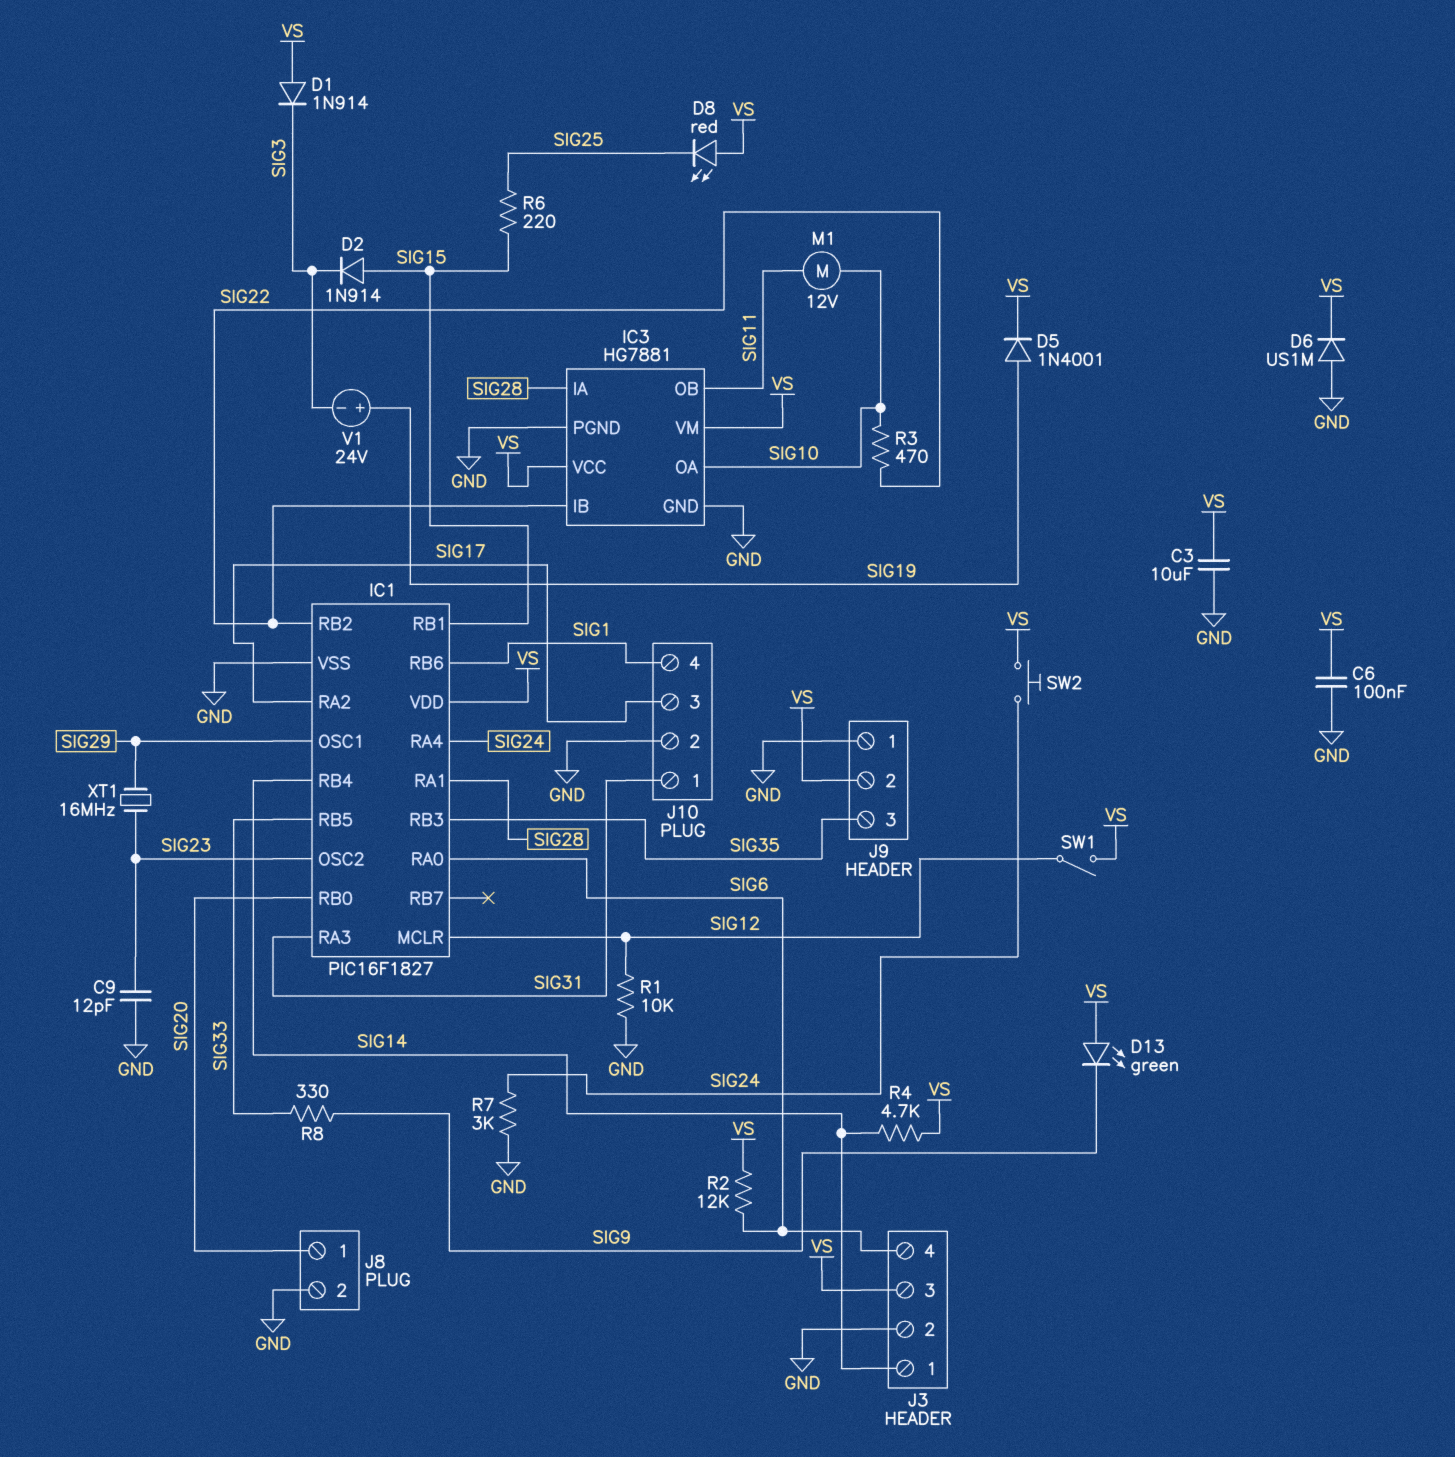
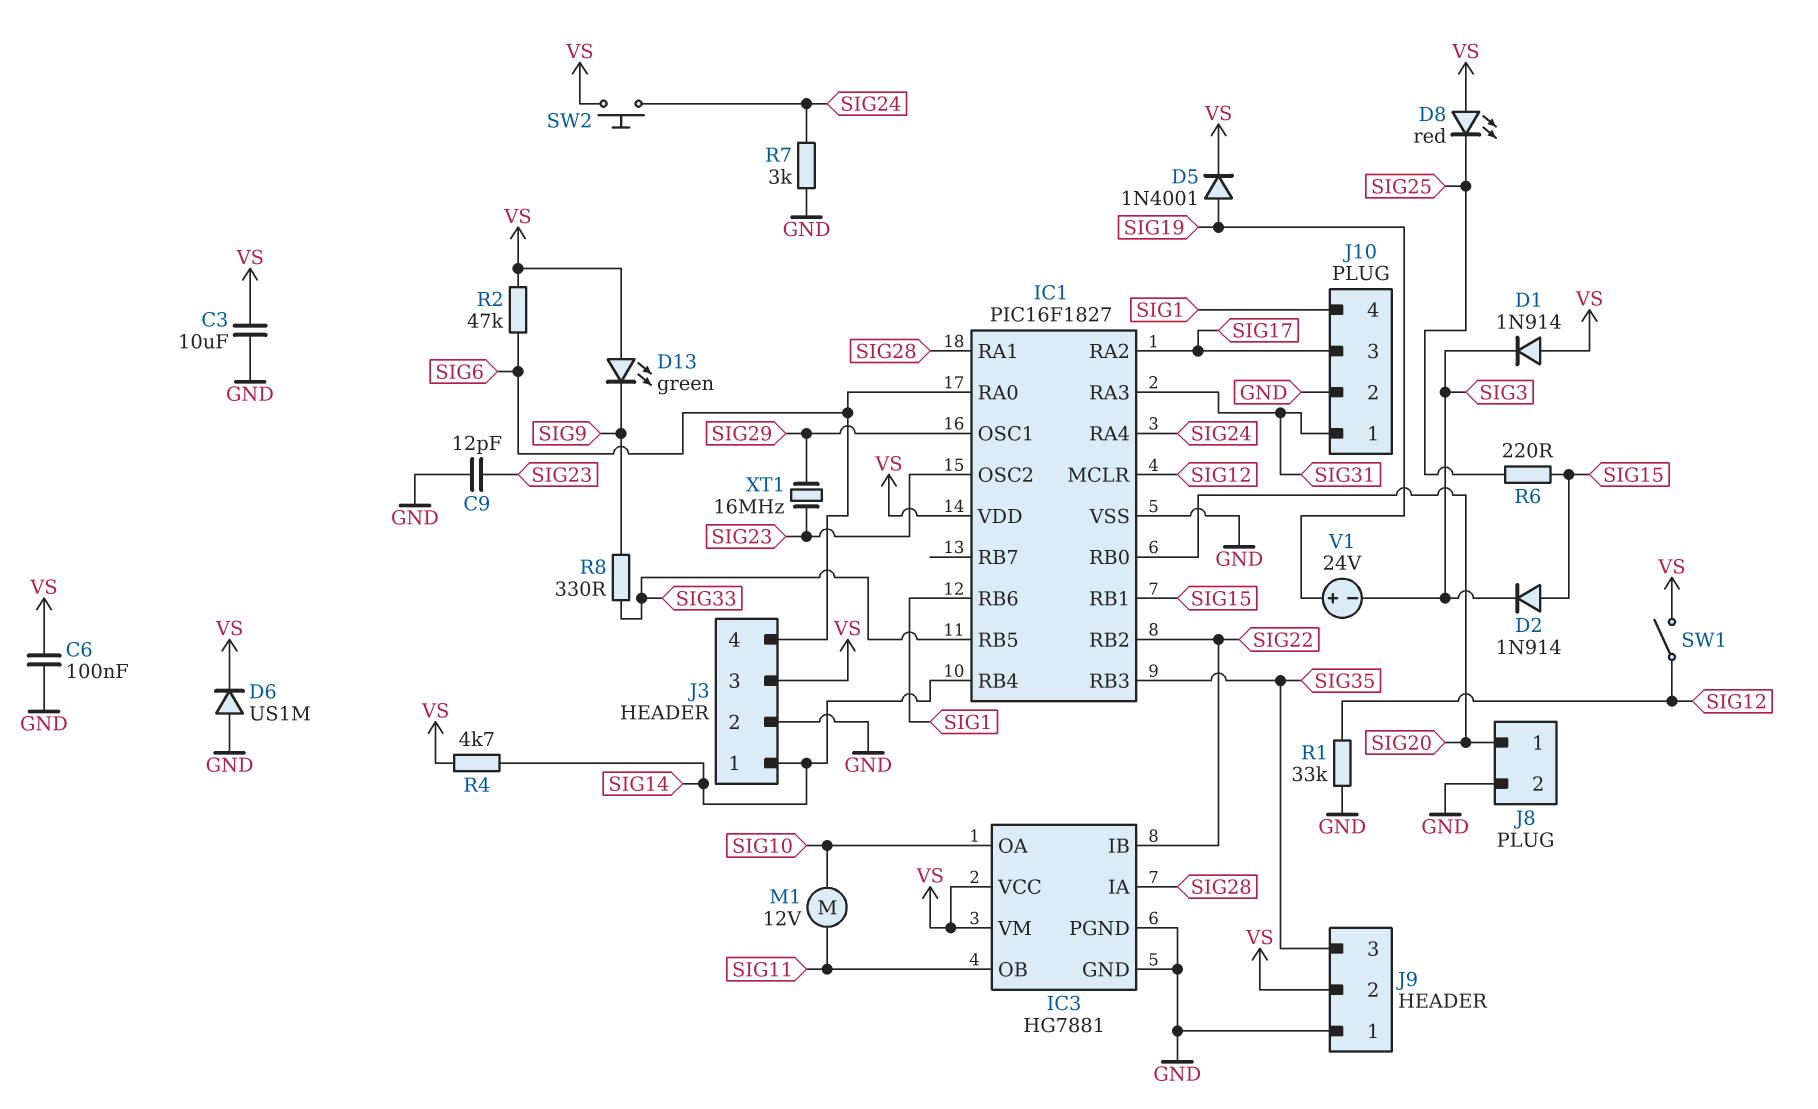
R1: 10k (GND, SIG12) -> 33k (GND, SIG12)
R2: 12k (SIG6, VS) -> 47k (SIG6, VS)
R3: 470 (SIG10, SIG22) -> none

